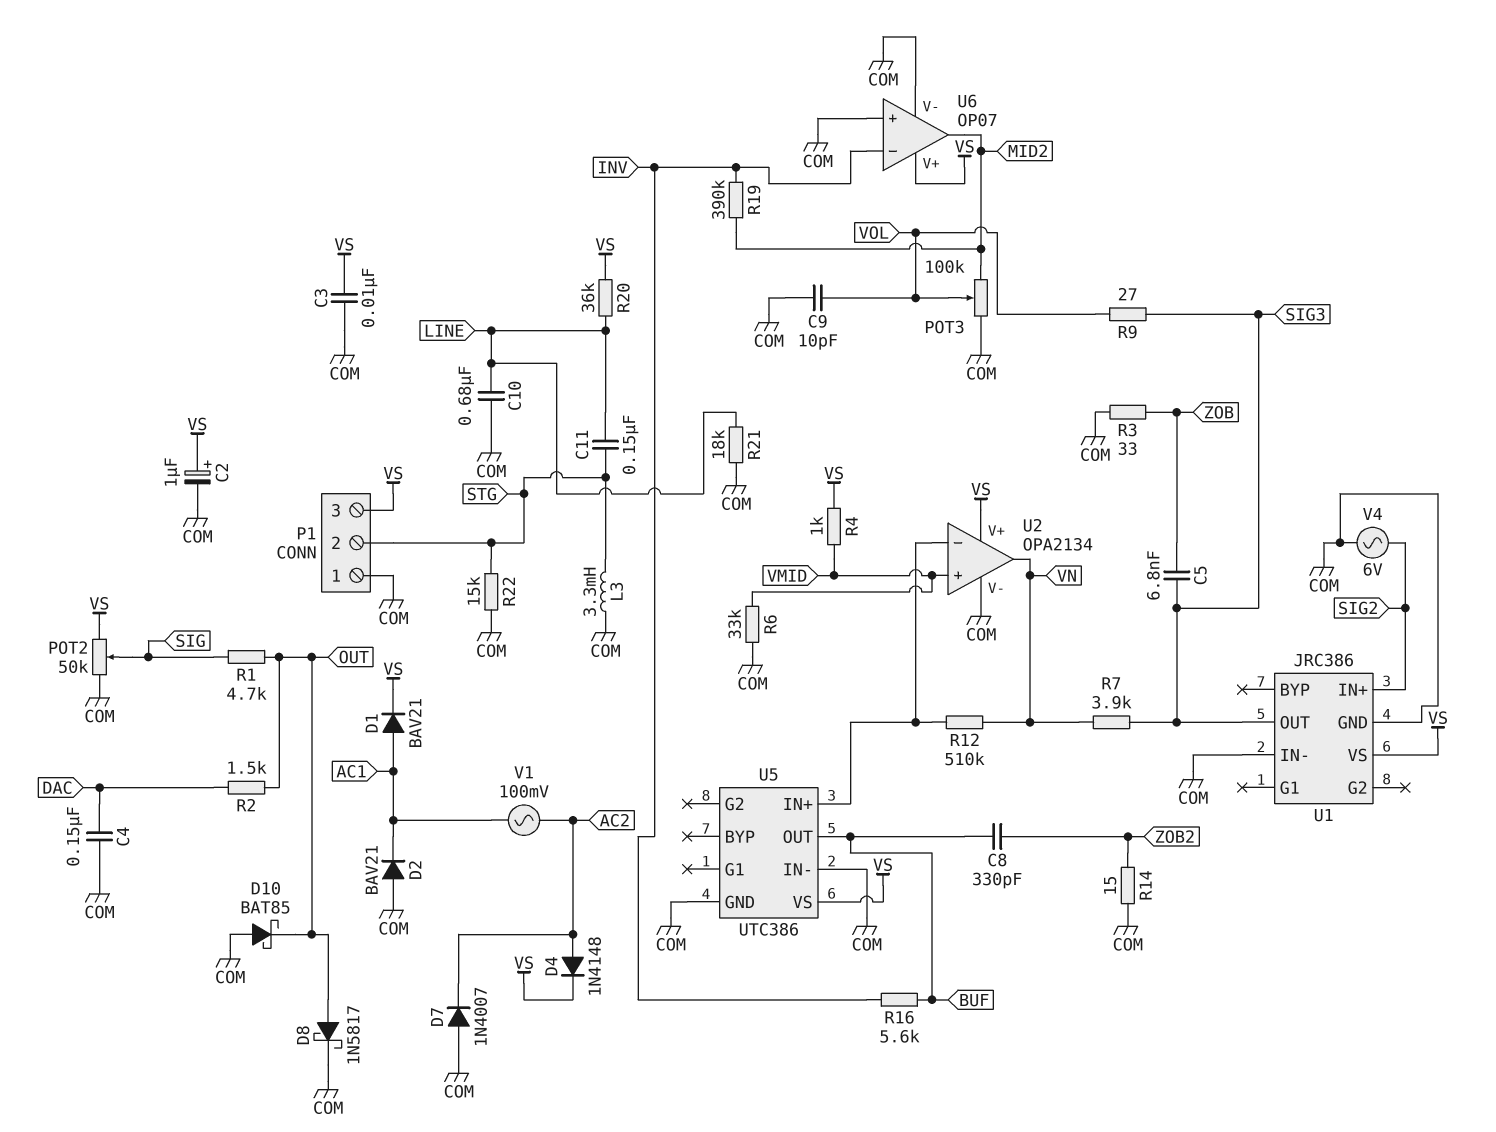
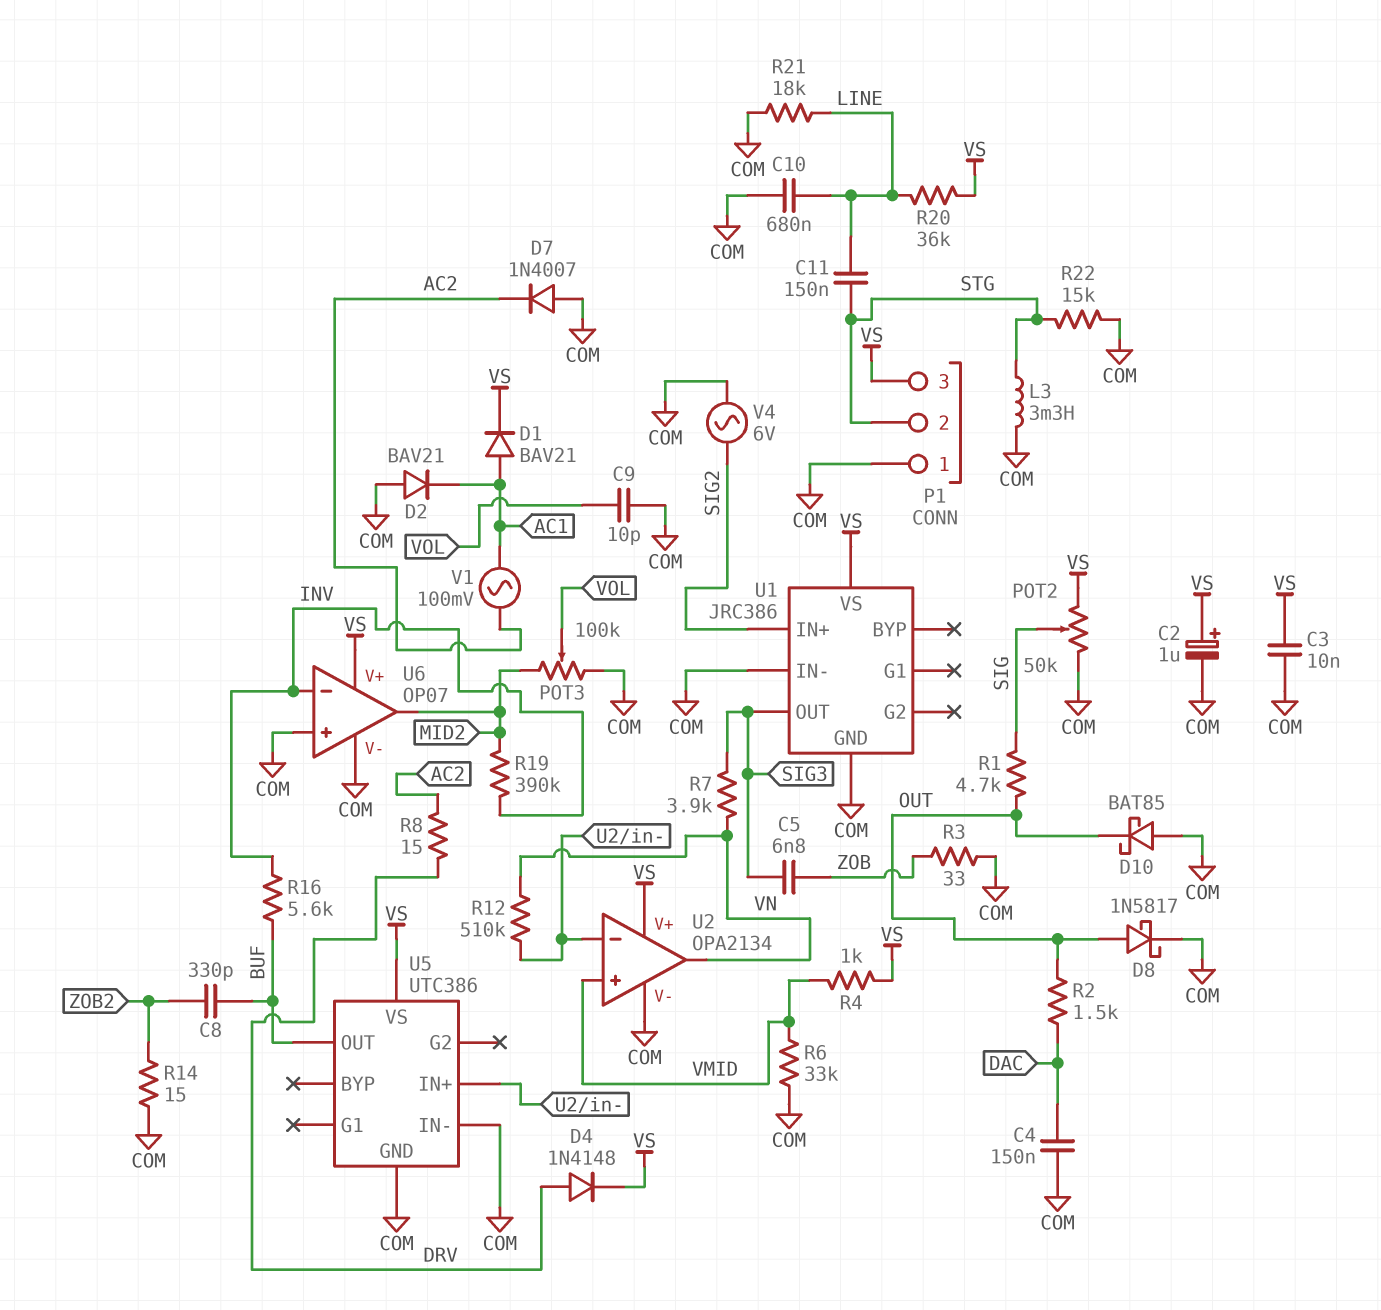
D4: diode 1N4148 (A AC2, K VS) -> diode 1N4148 (A DRV, K VS)
R8: none -> 15 (AC2, DRV)
R9: 27 (SIG3, VOL) -> none

